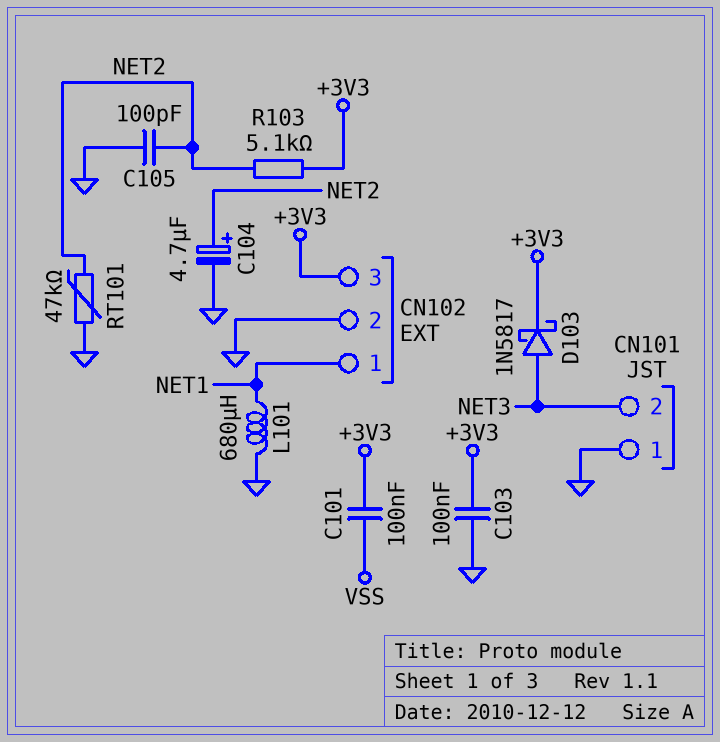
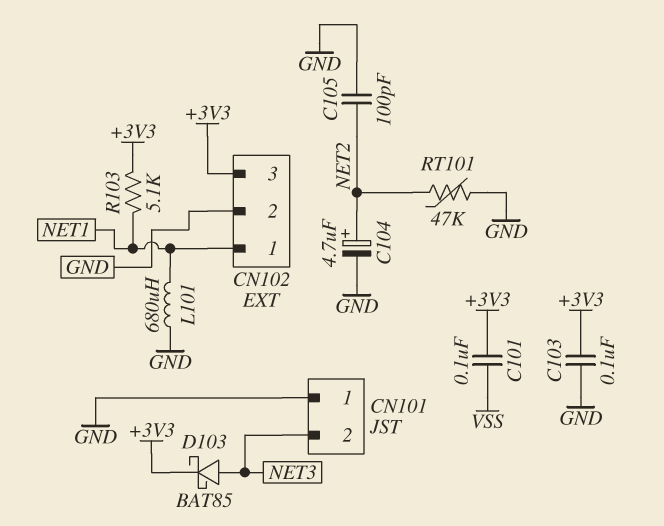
D103: schottky 1N5817 (A NET3, K +3V3) -> schottky BAT85 (A NET3, K +3V3)
R103: 5.1k (+3V3, NET2) -> 5.1k (+3V3, NET1)

